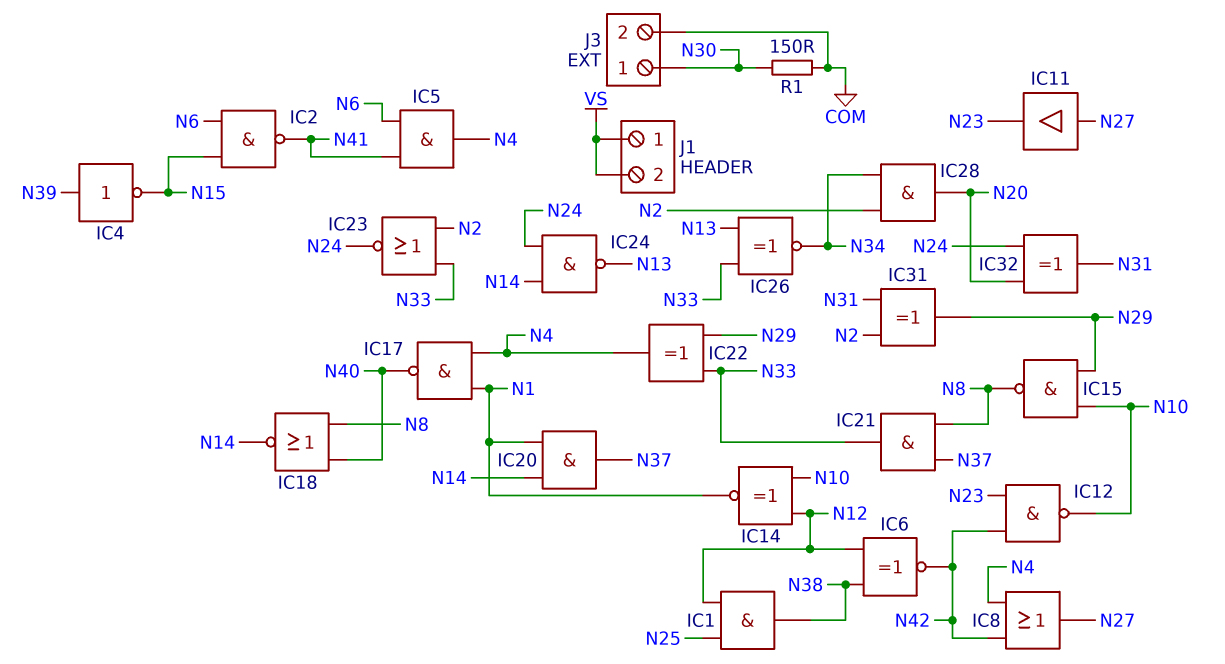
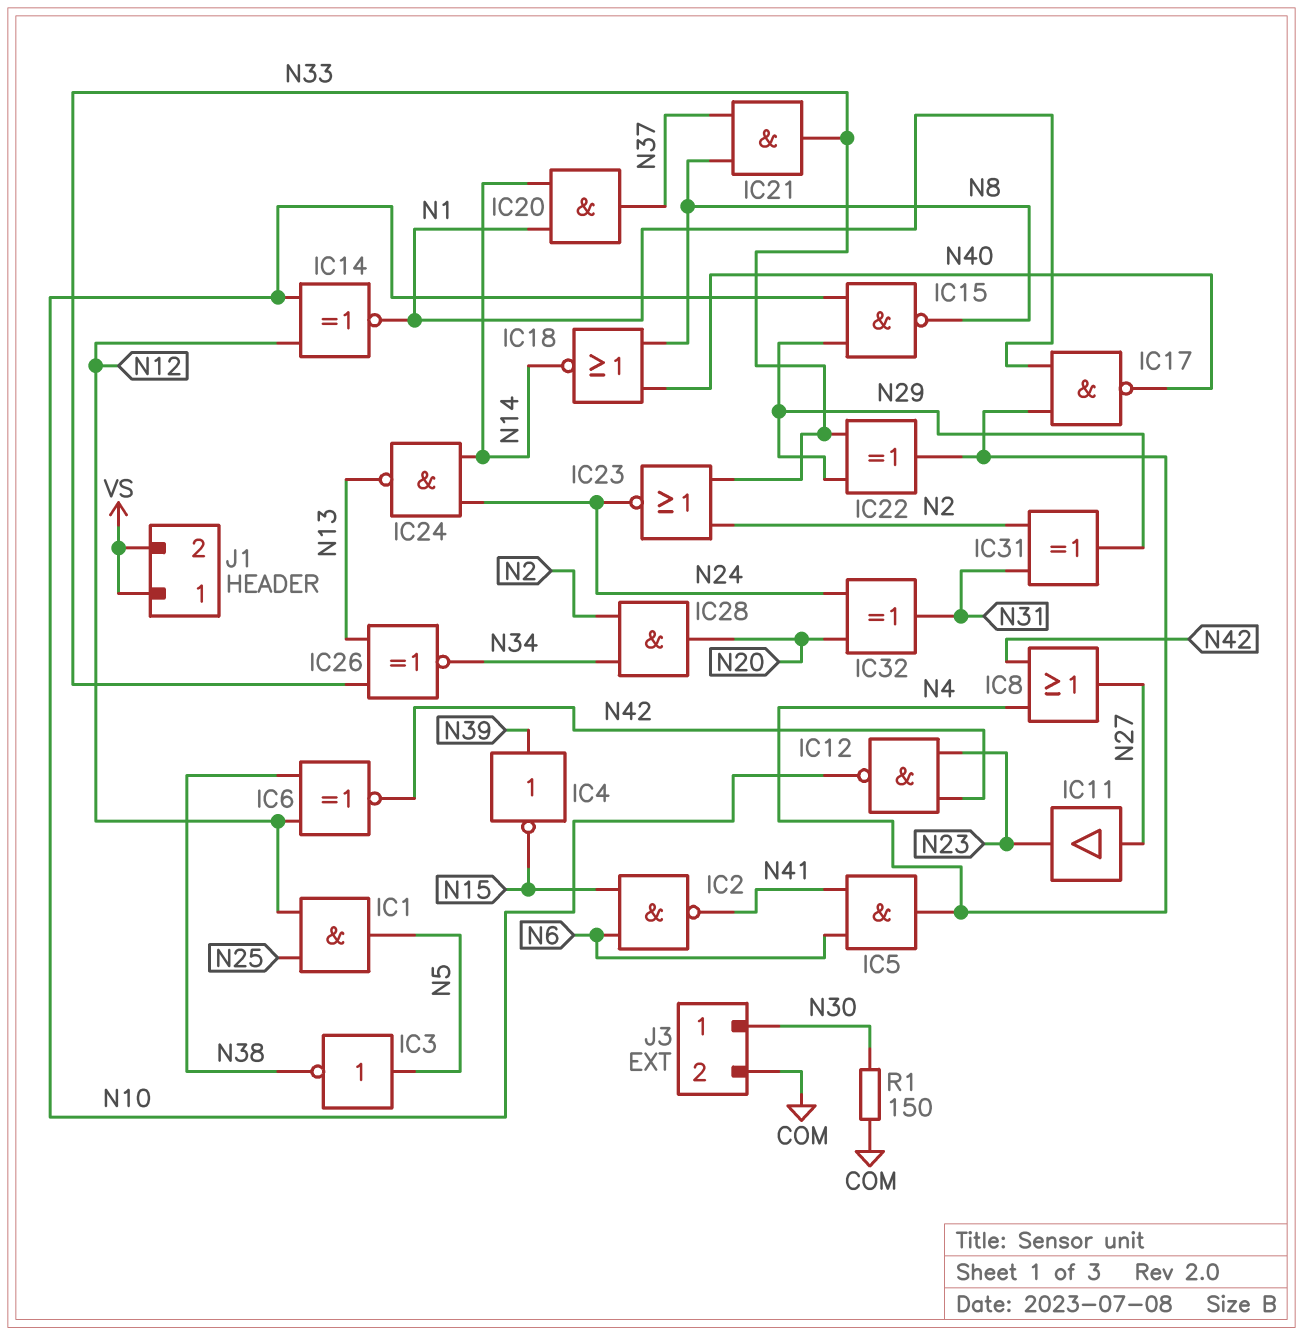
IC1: AND (in N12, in N25, out N38) -> AND (in N12, in N25, out N5)
IC3: none -> NOT (in N5, out N38)

